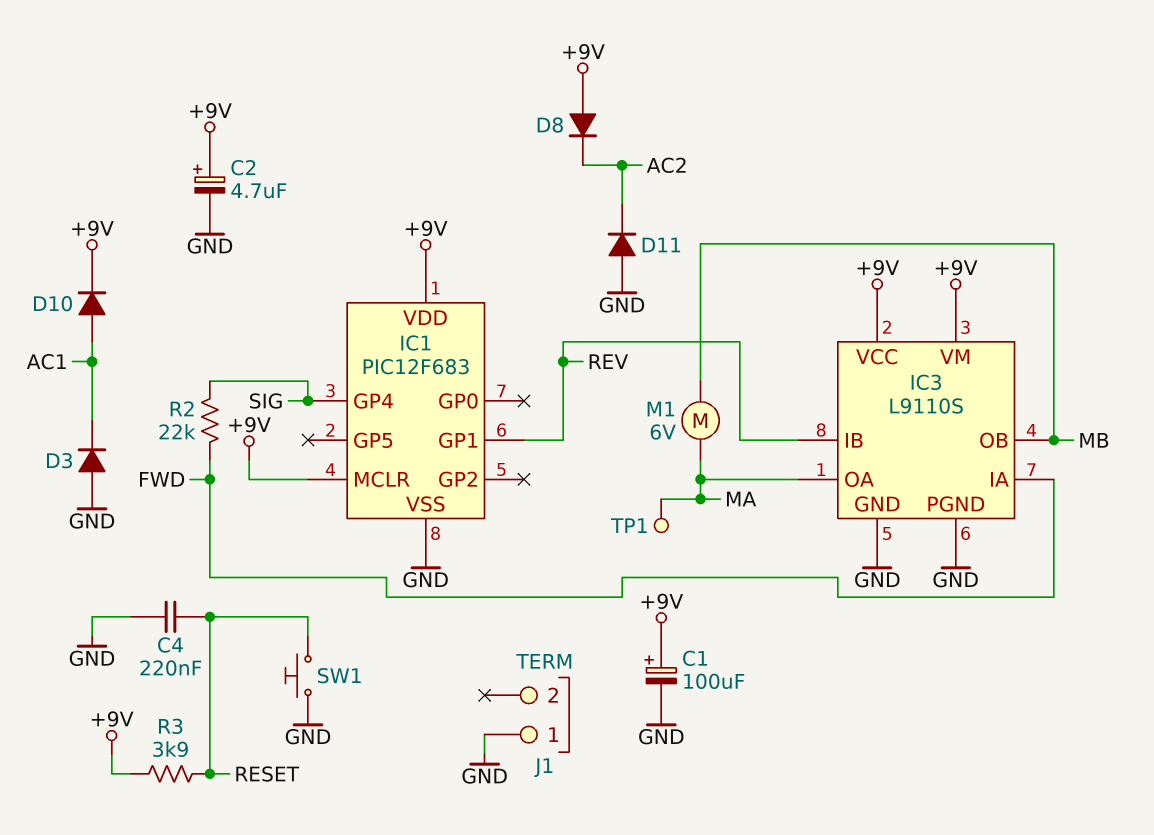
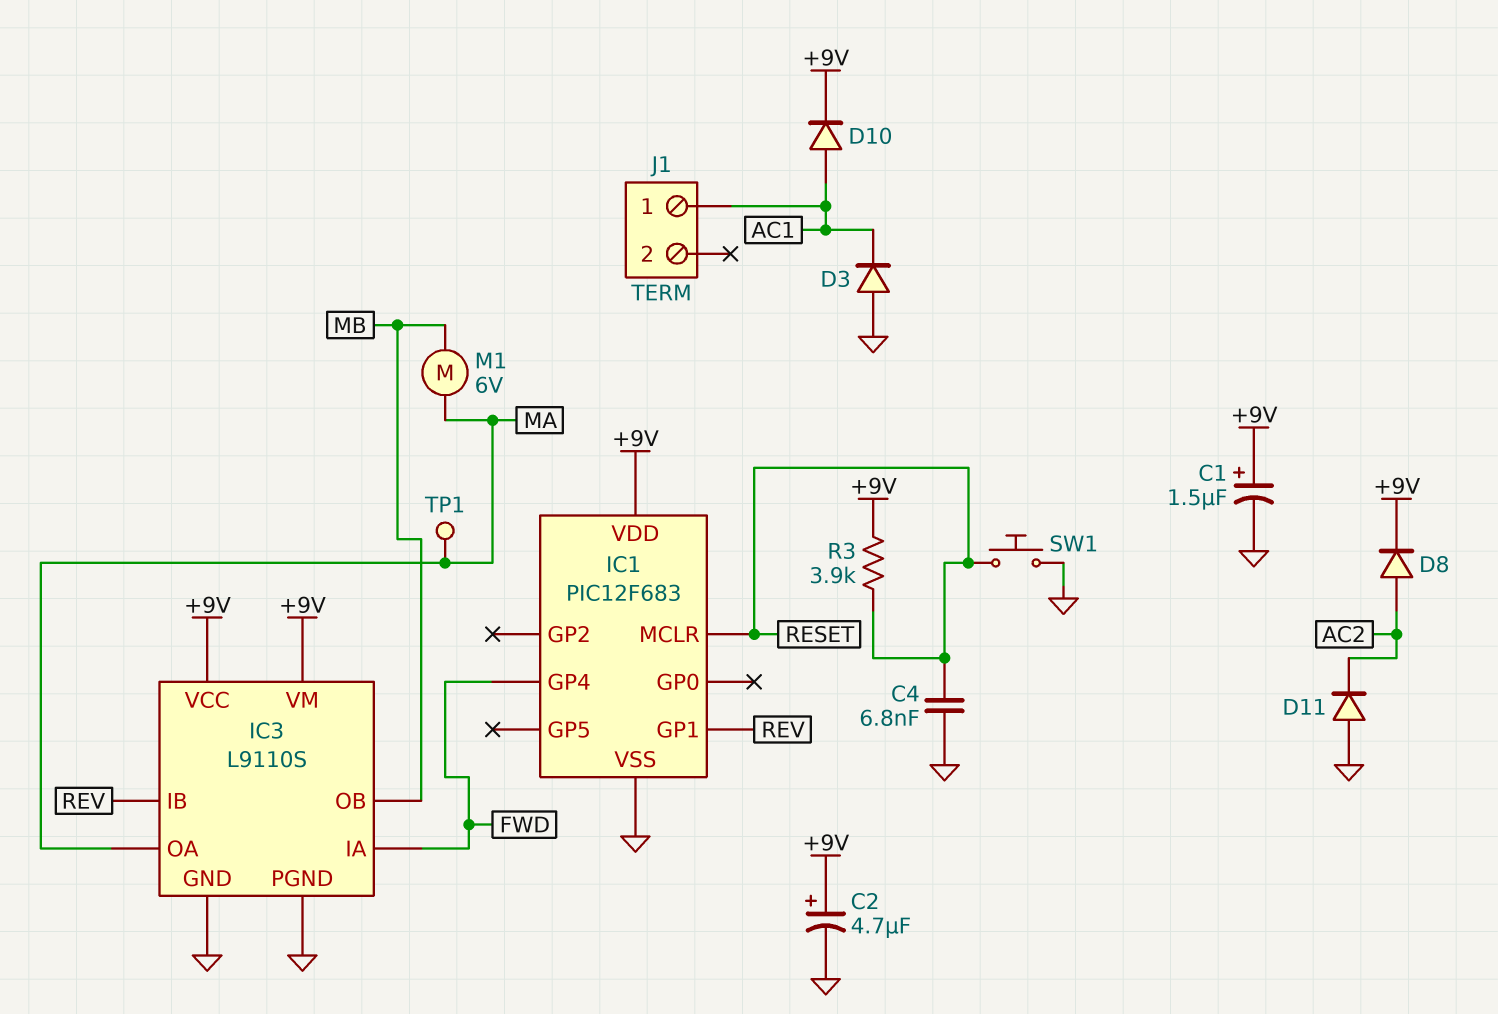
C1: 100uF (plus +9V, minus GND) -> 1.5uF (plus +9V, minus GND)
C4: 220nF (GND, RESET) -> 6.8nF (GND, RESET)
D8: diode (A +9V, K AC2) -> diode (A AC2, K +9V)
IC1 pin GP4: SIG -> FWD
IC1 pin MCLR: +9V -> RESET
J1 pin 1: GND -> AC1
R2: 22k (FWD, SIG) -> none

